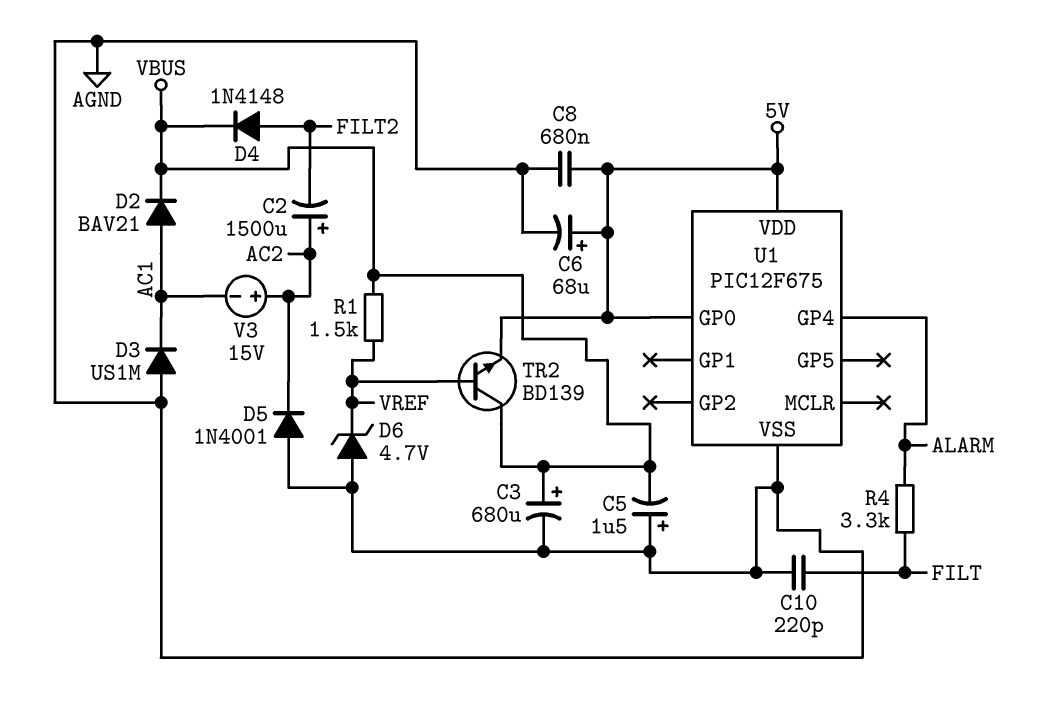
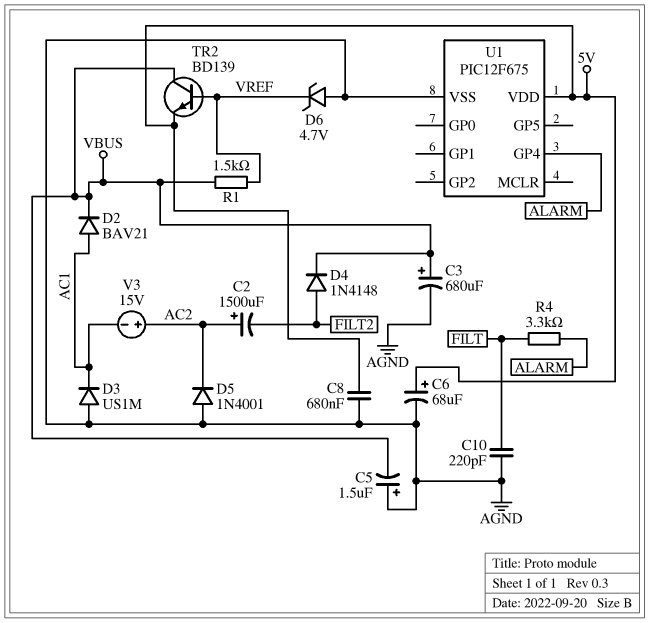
U1 pin GP0: 5V -> none

